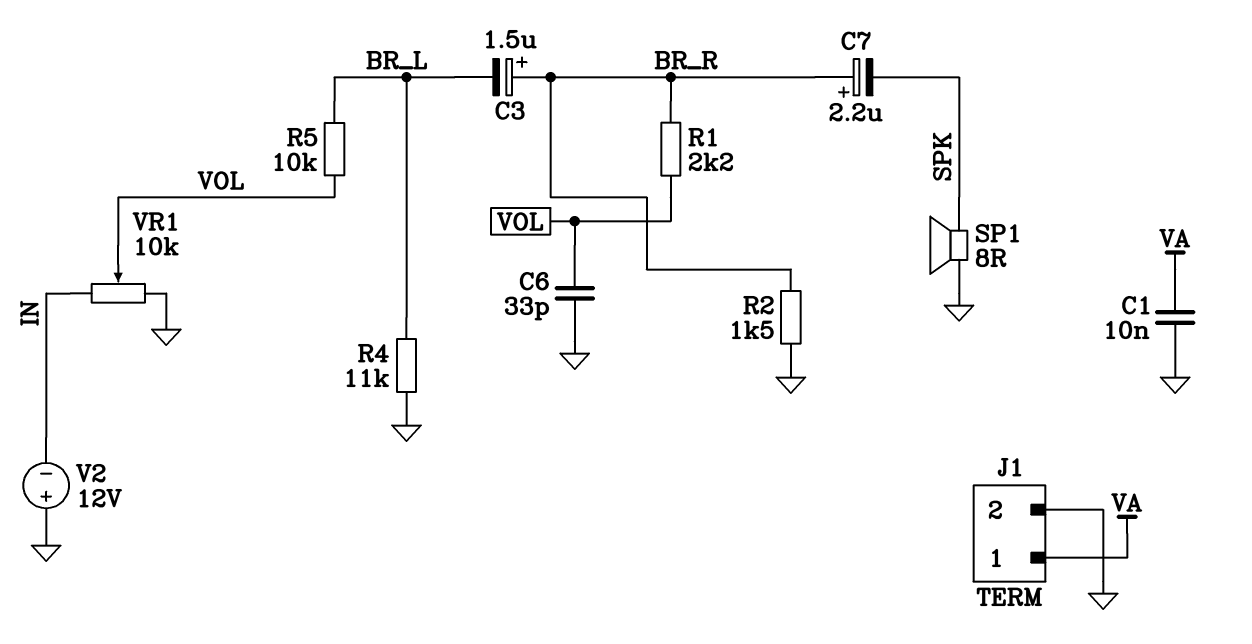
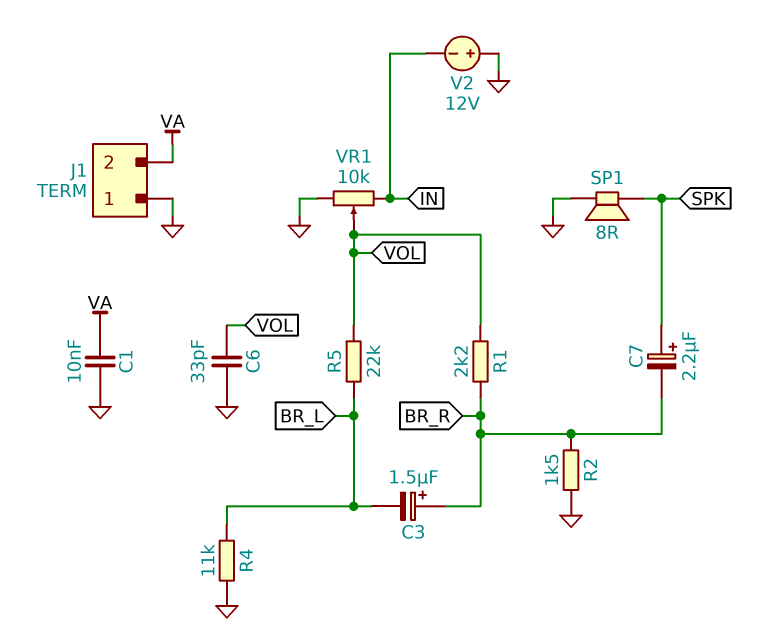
C7: 2.2uF (plus BR_R, minus SPK) -> 2.2uF (plus SPK, minus BR_R)
J1 pin 1: VA -> GND
J1 pin 2: GND -> VA
R5: 10k (BR_L, VOL) -> 22k (BR_L, VOL)

